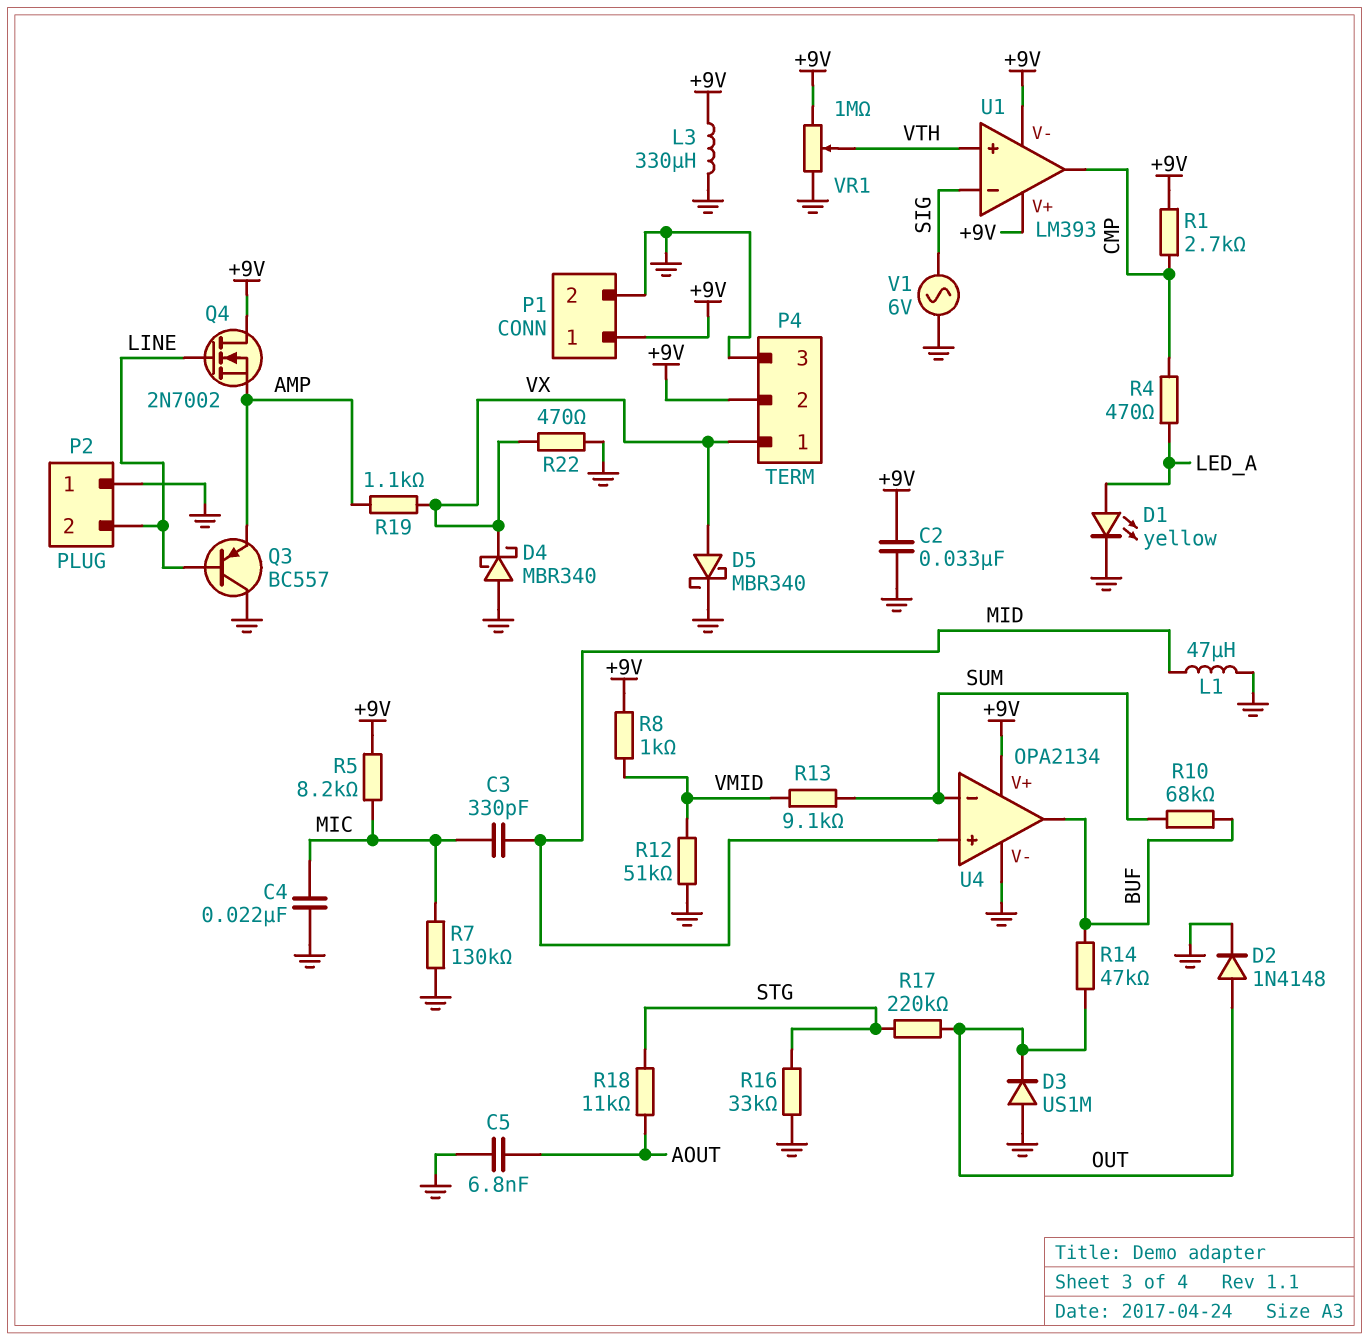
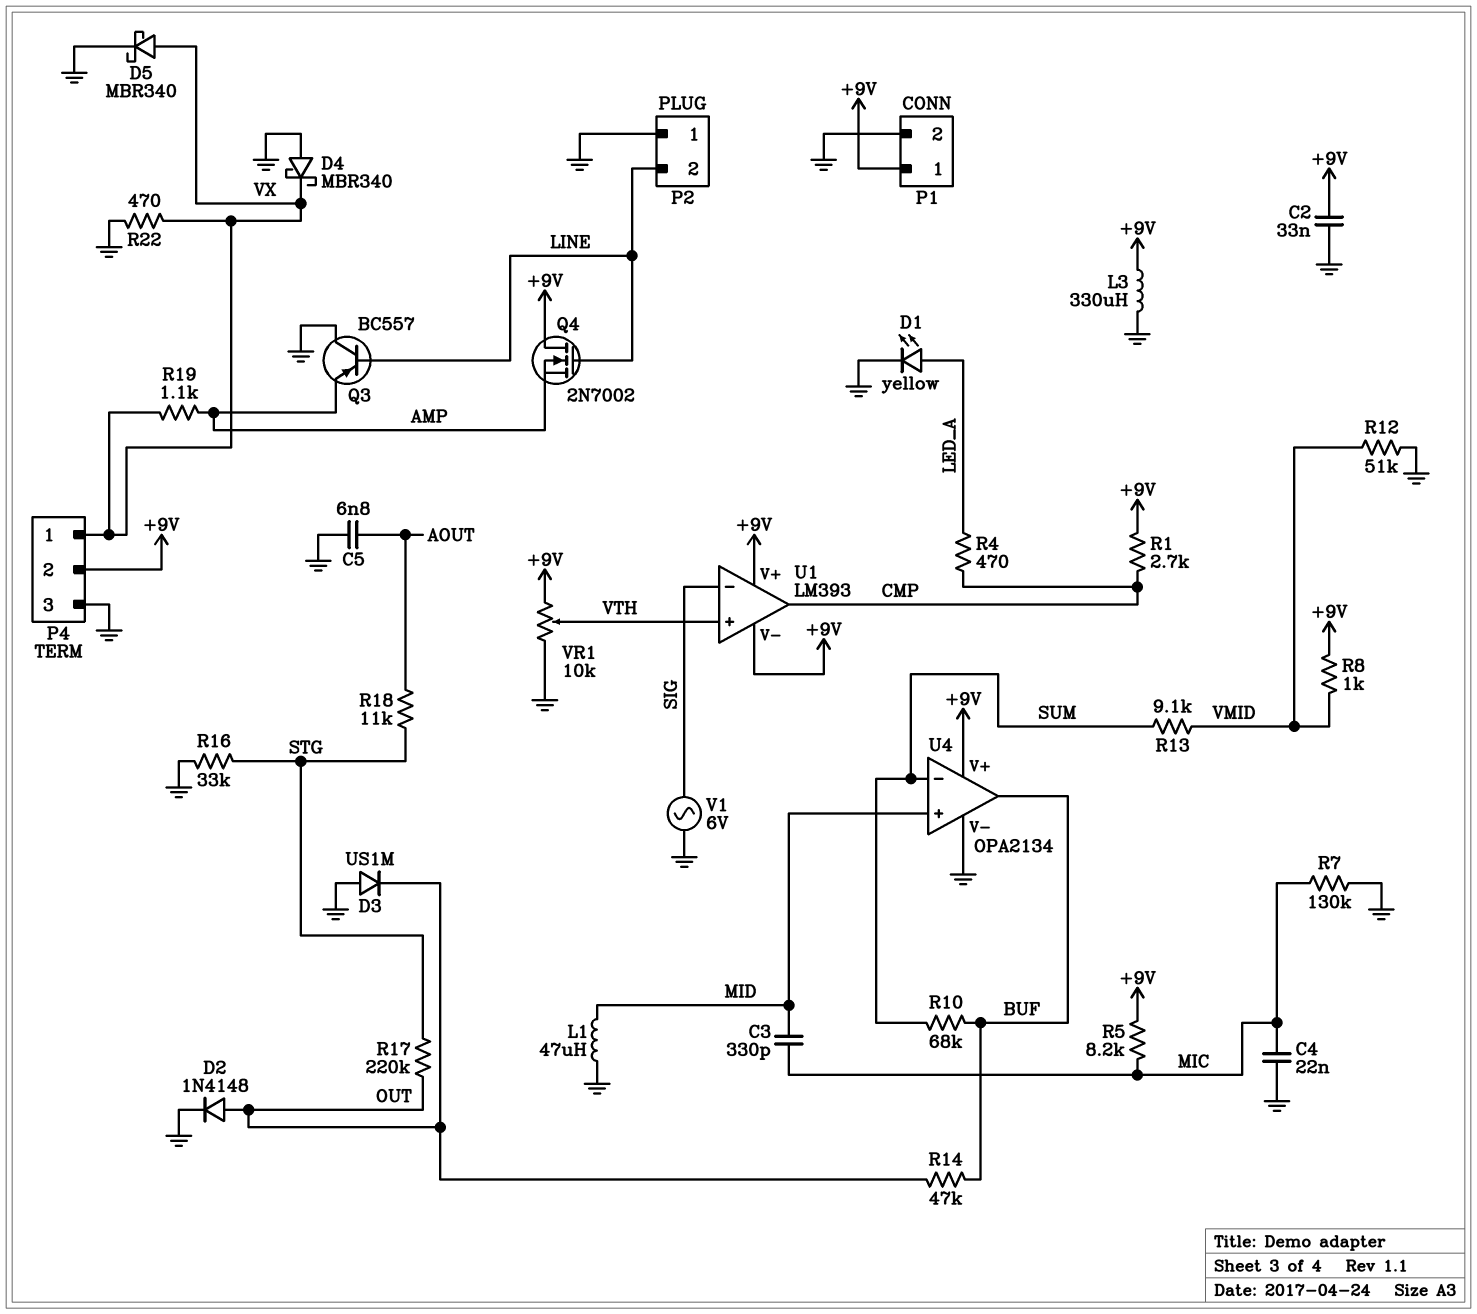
VR1: 1M (+9V, GND, wiper VTH) -> 10k (+9V, GND, wiper VTH)

